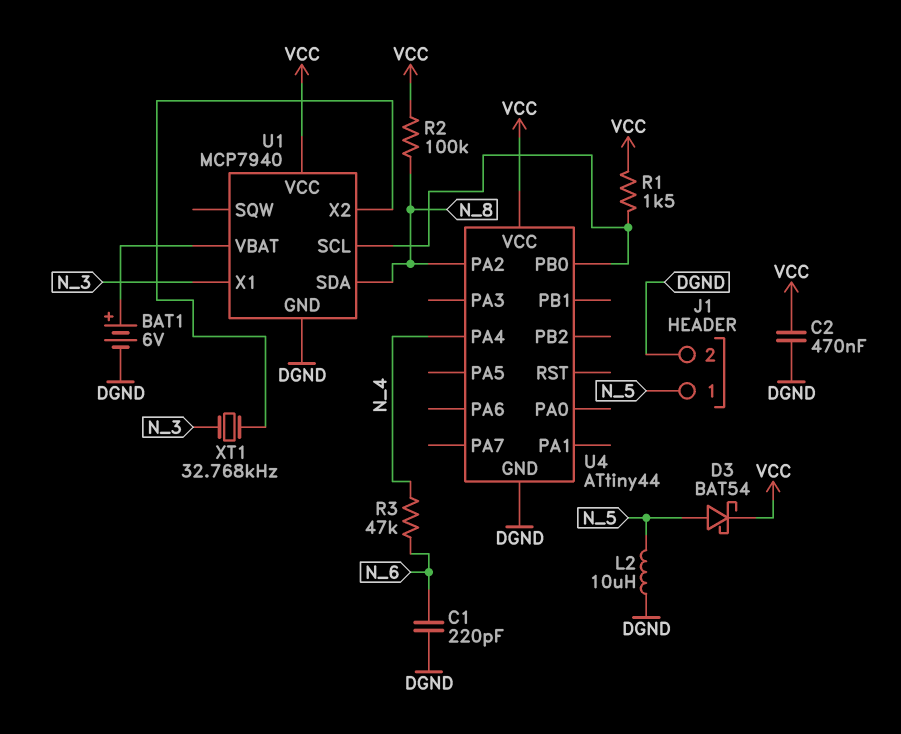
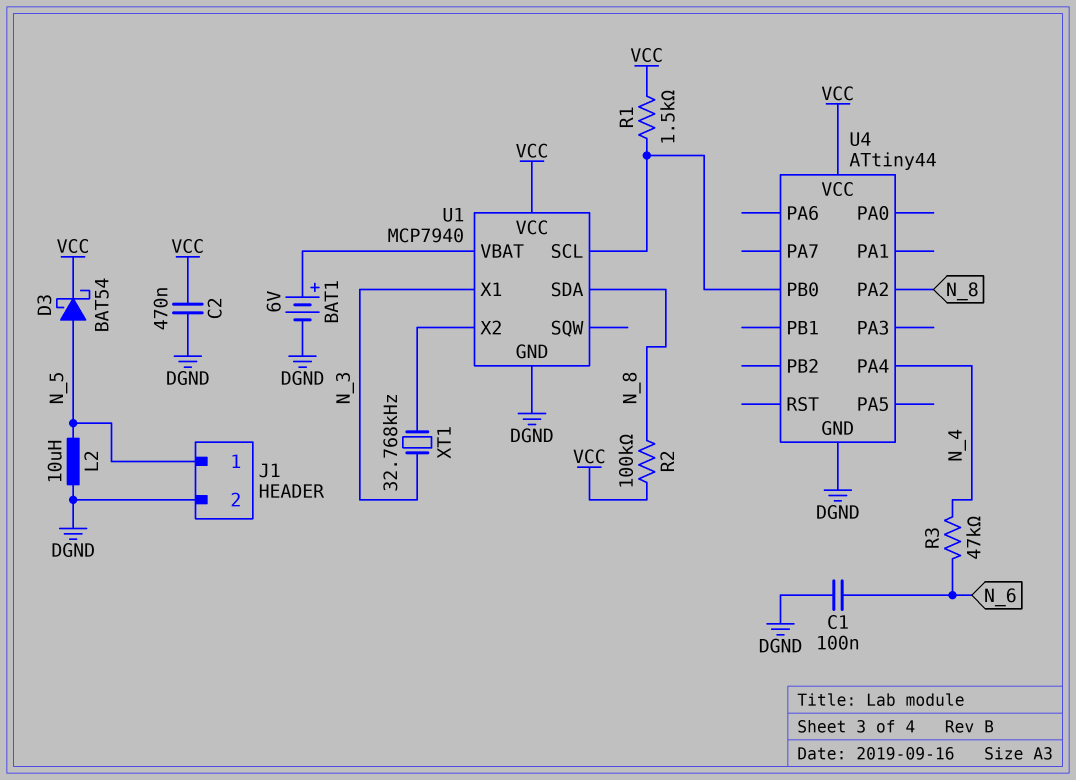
C1: 220pF (DGND, N_6) -> 100nF (DGND, N_6)

